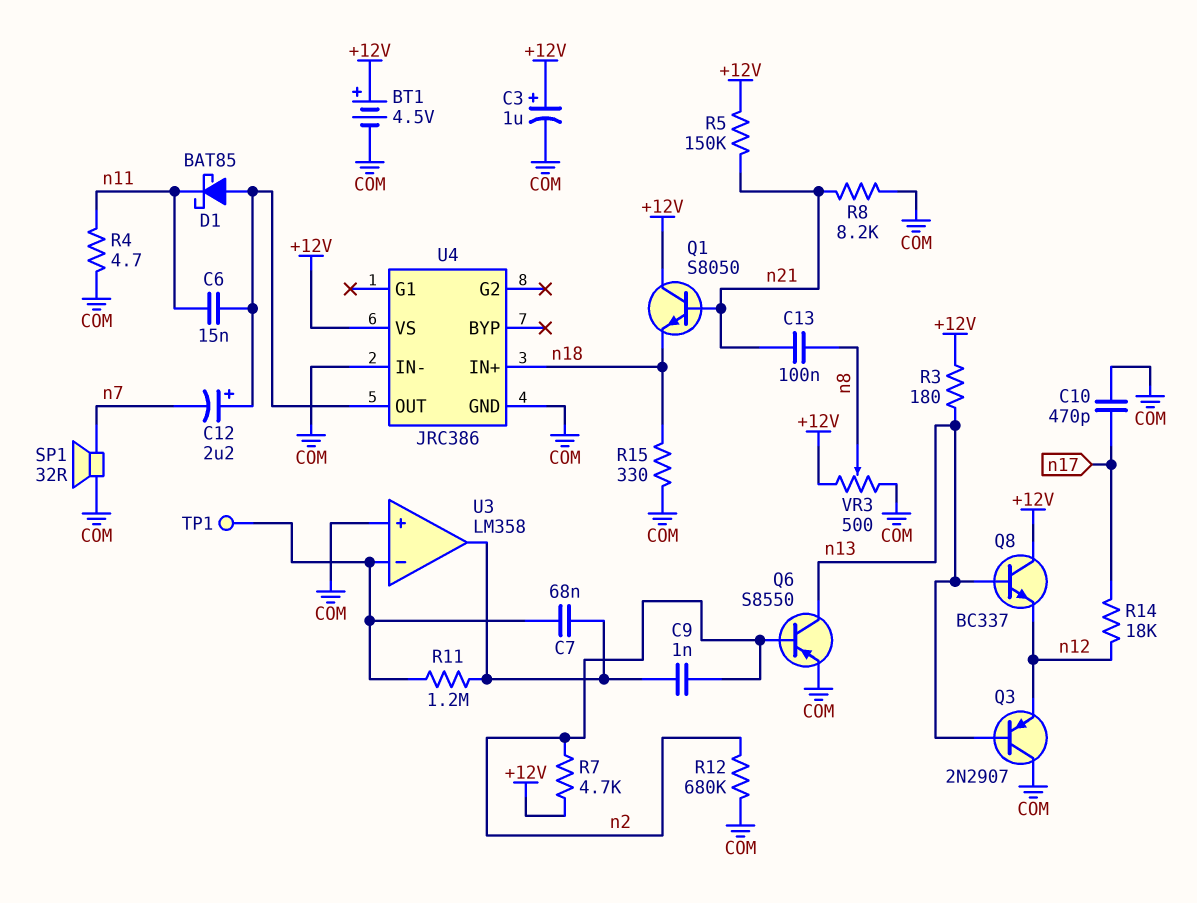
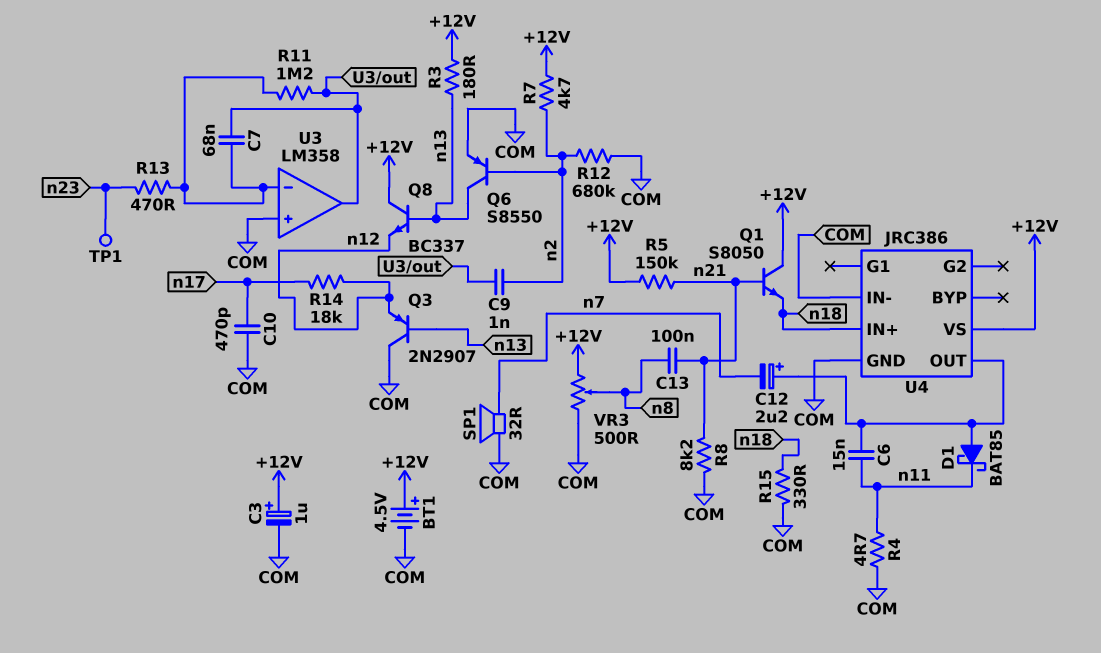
R13: none -> 470 (U3/in-, n23)
TP1: test point (U3/in-) -> test point (n23)

